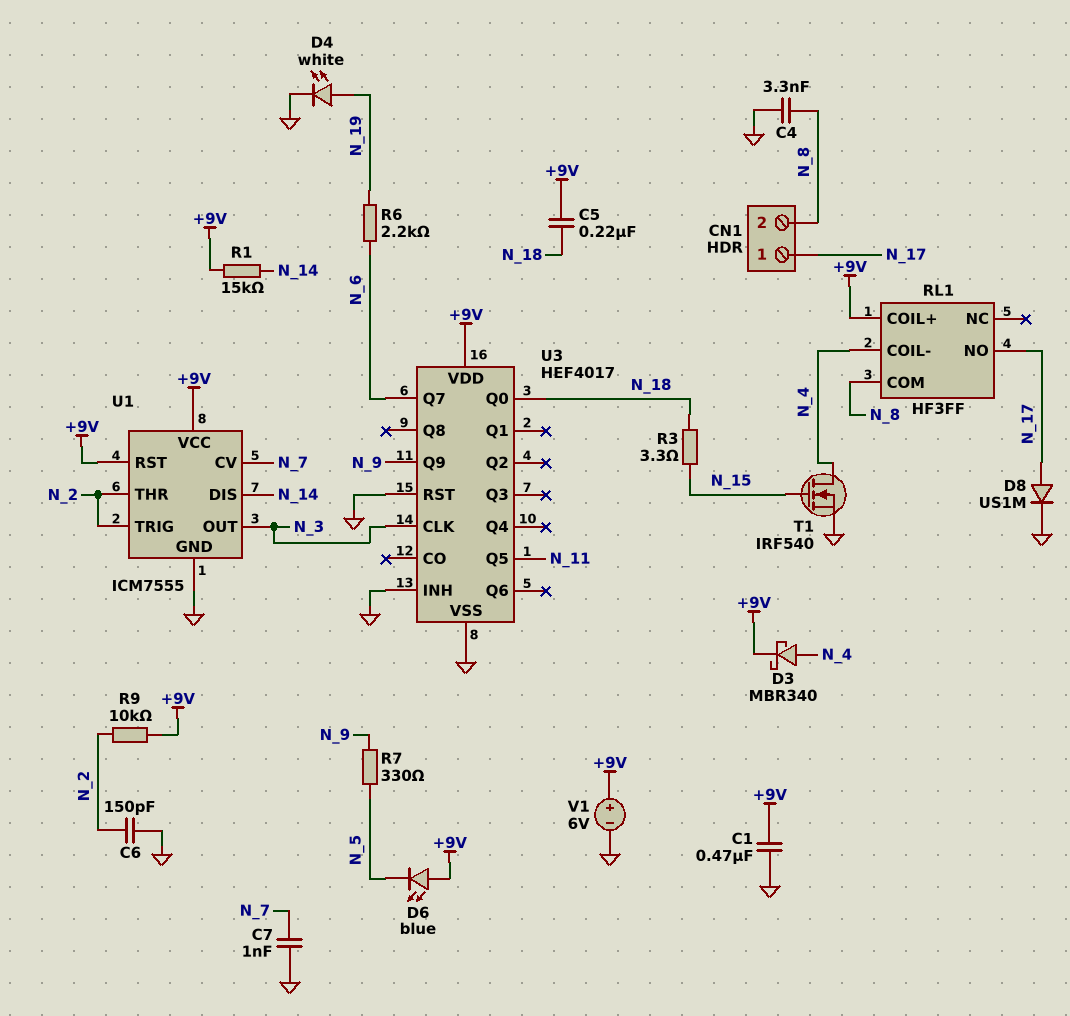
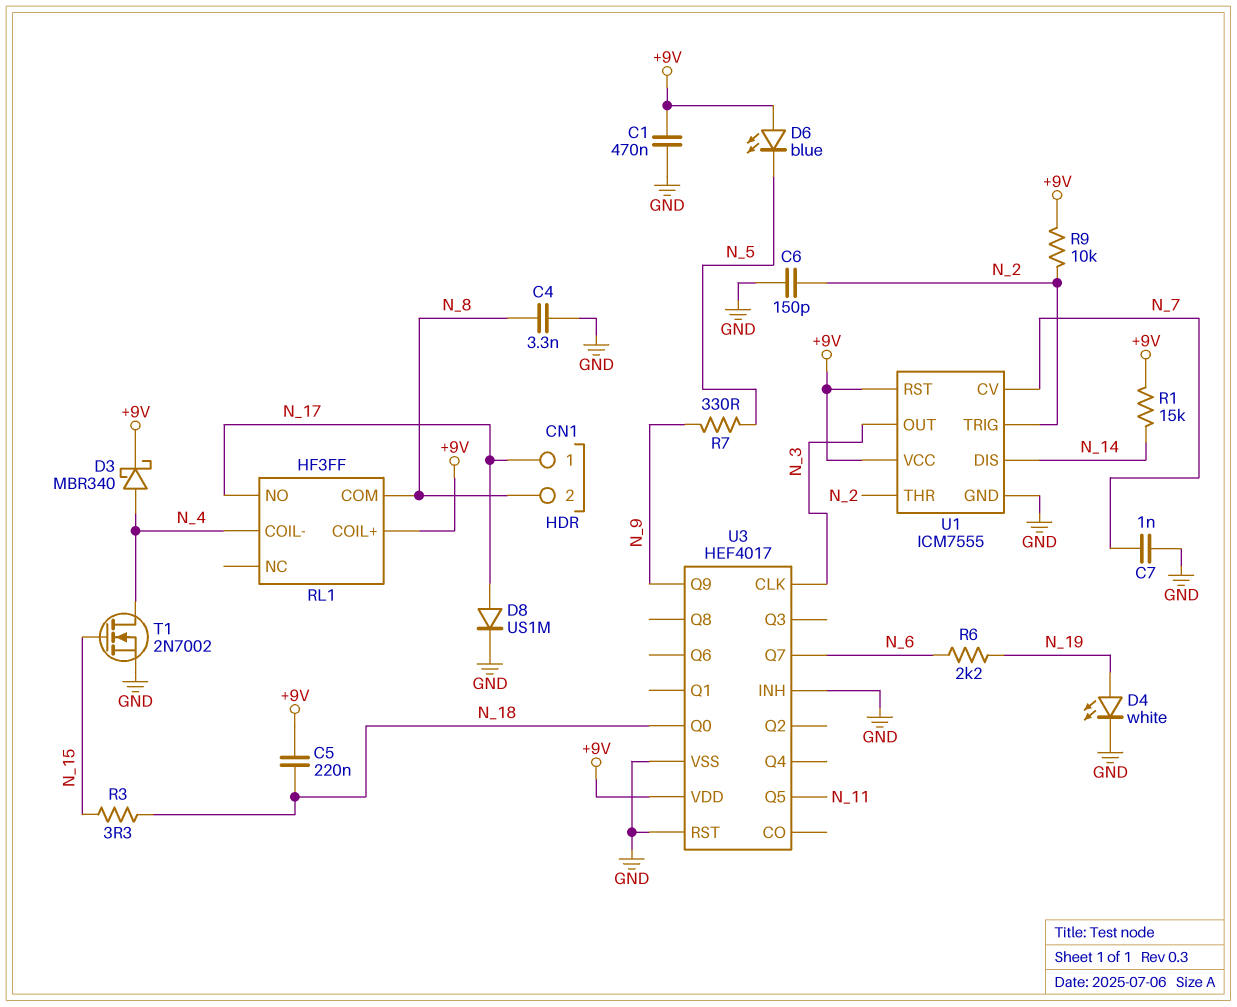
T1: NMOS IRF540 (G N_15, D N_4, S GND) -> NMOS 2N7002 (G N_15, D N_4, S GND)
V1: 6V (plus +9V, minus GND) -> none

